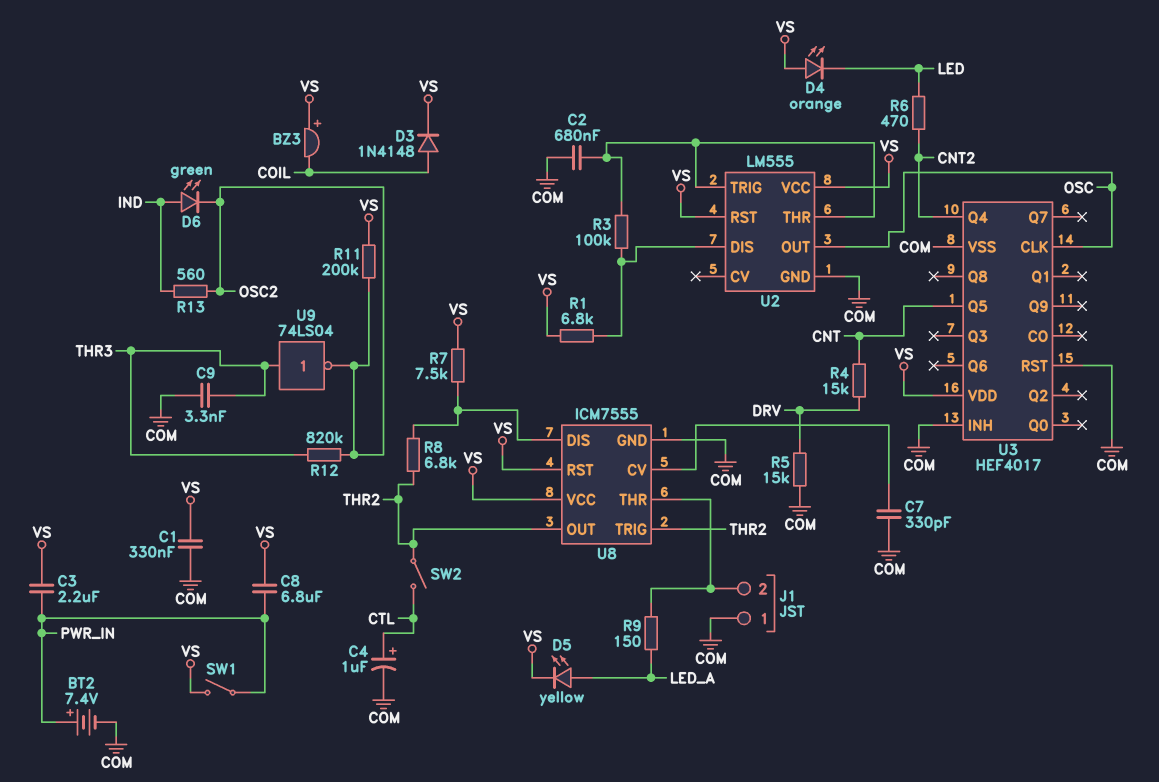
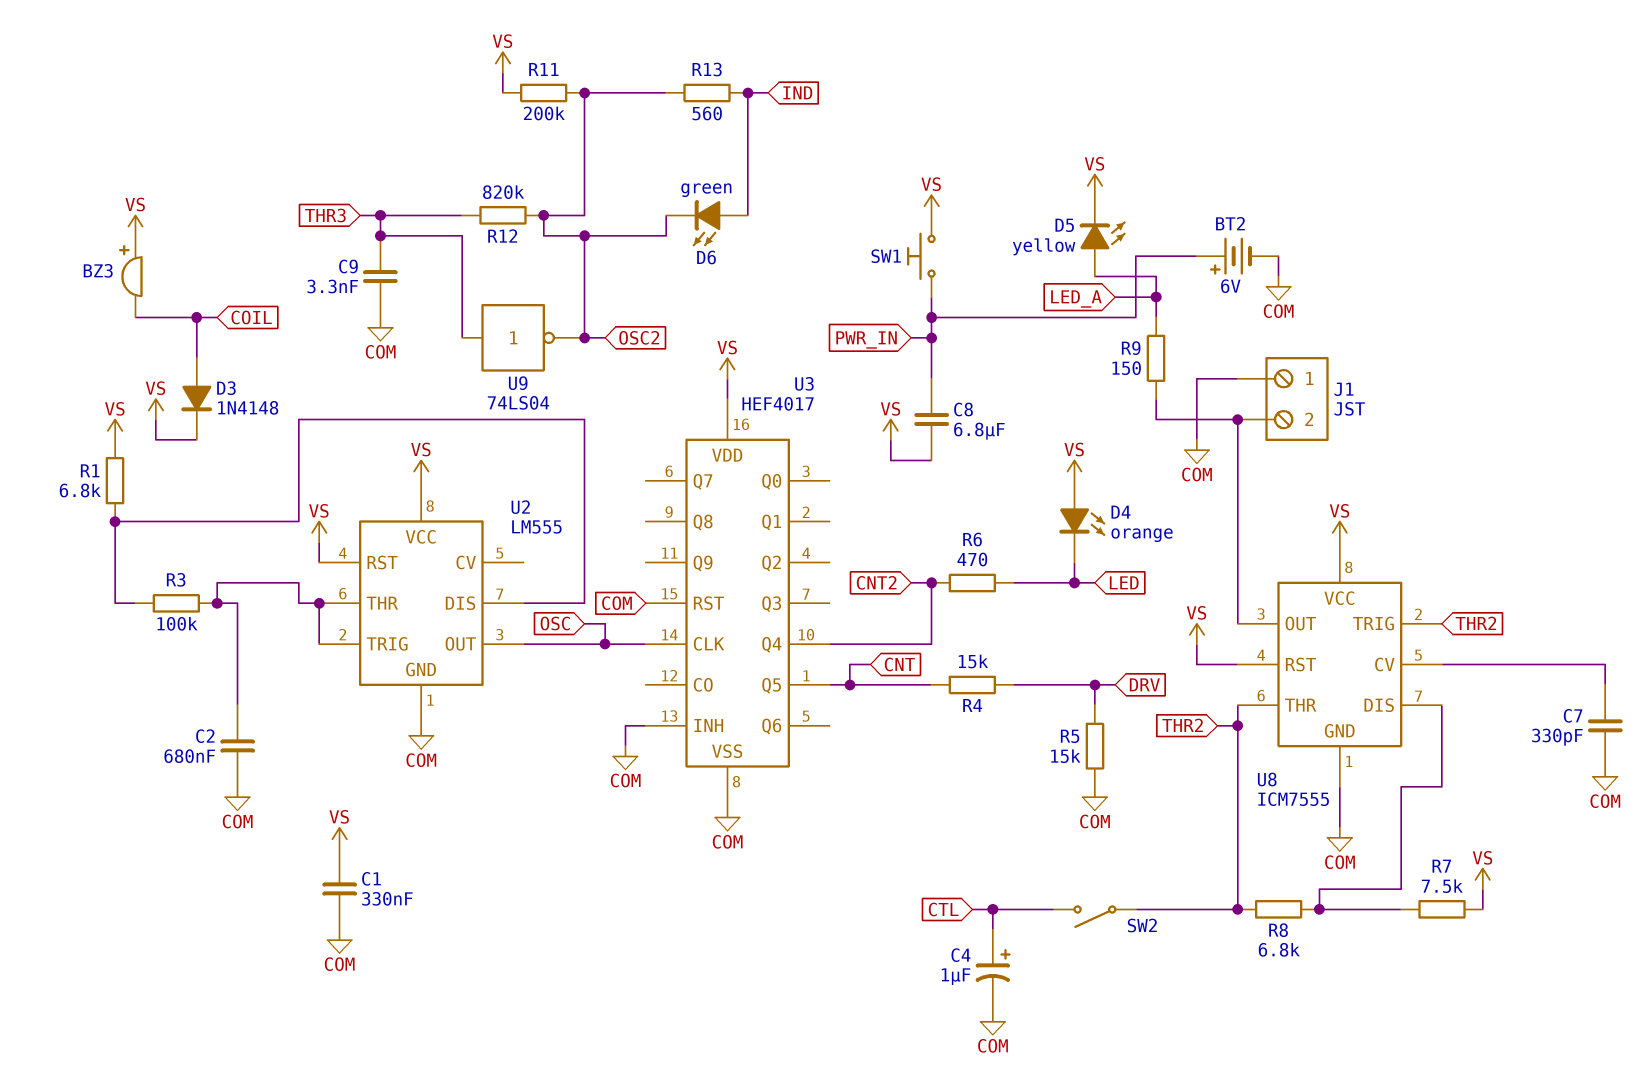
BT2: 7.4V (plus PWR_IN, minus COM) -> 6V (plus PWR_IN, minus COM)
C3: 2.2uF (PWR_IN, VS) -> none
SW1: switch (PWR_IN, VS) -> button (PWR_IN, VS)
U8 pin OUT: THR2 -> J1/2
U8 pin THR: J1/2 -> THR2

